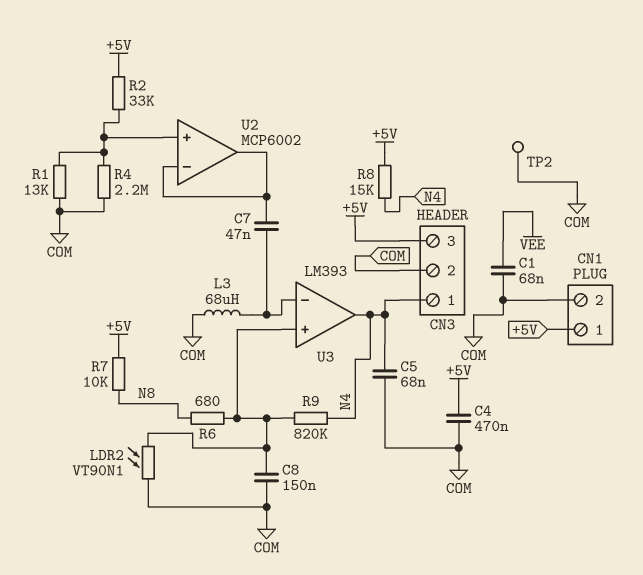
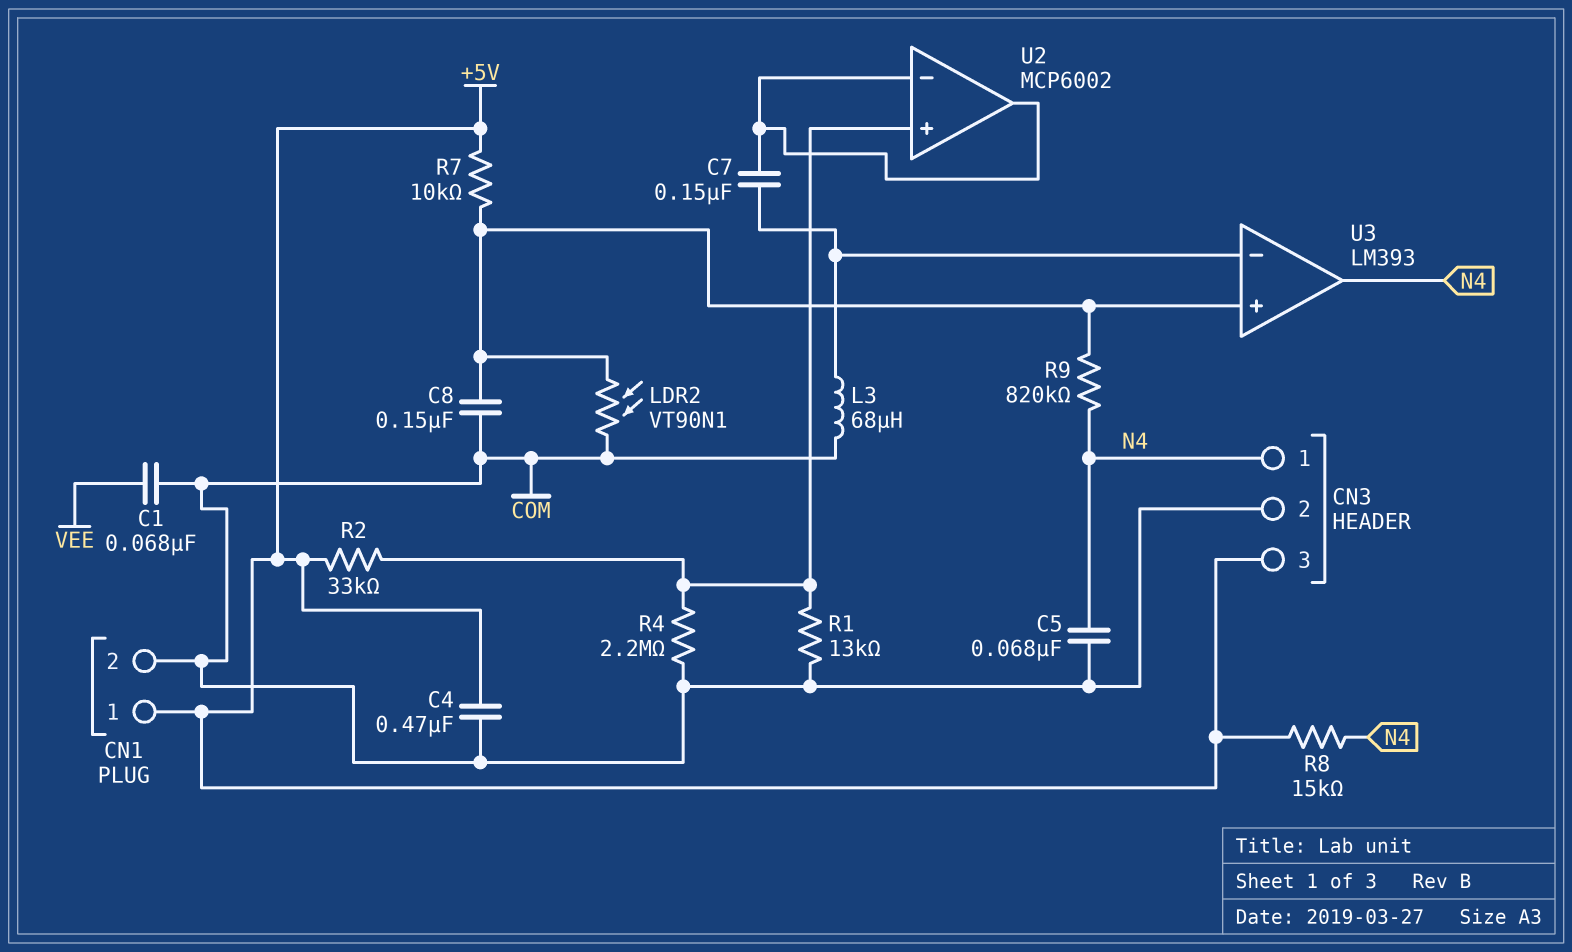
C7: 47nF (U2/in-, U3/in-) -> 150nF (U2/in-, U3/in-)
R6: 680 (N8, U3/in+) -> none
R7: 10k (+5V, N8) -> 10k (+5V, U3/in+)
TP2: test point (COM) -> none

